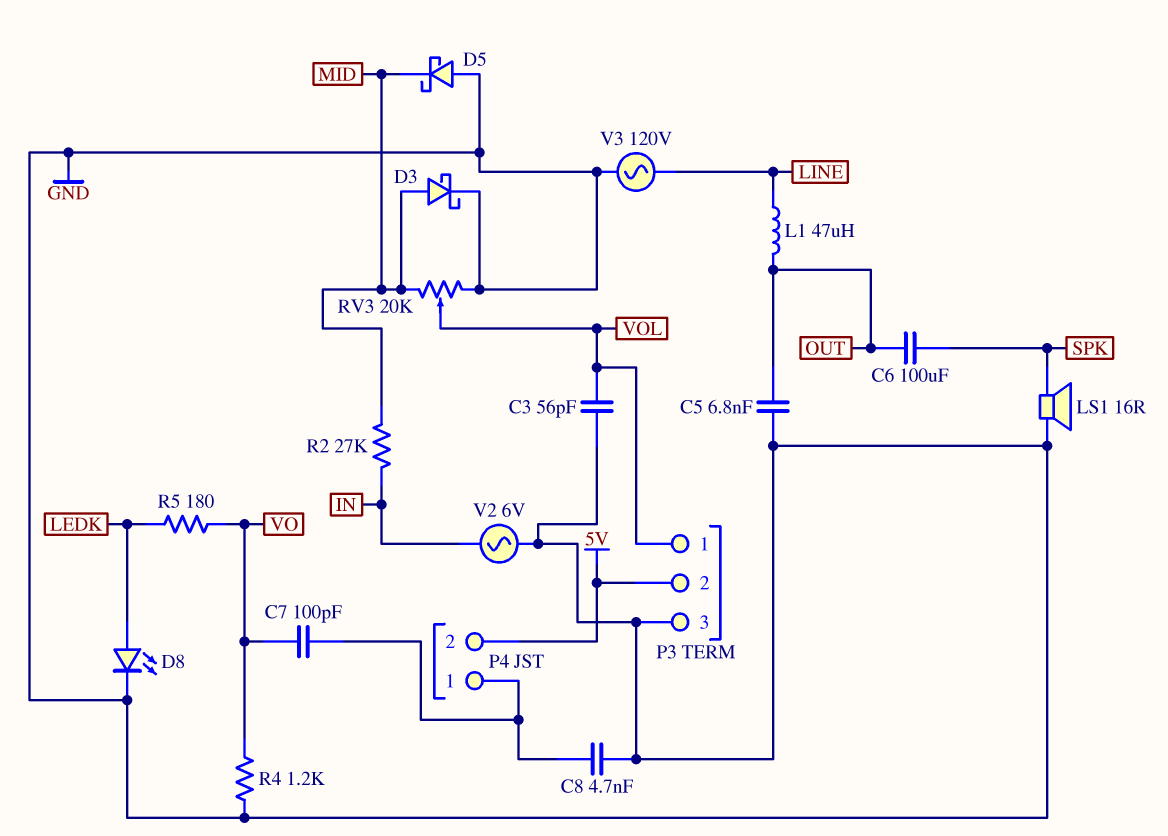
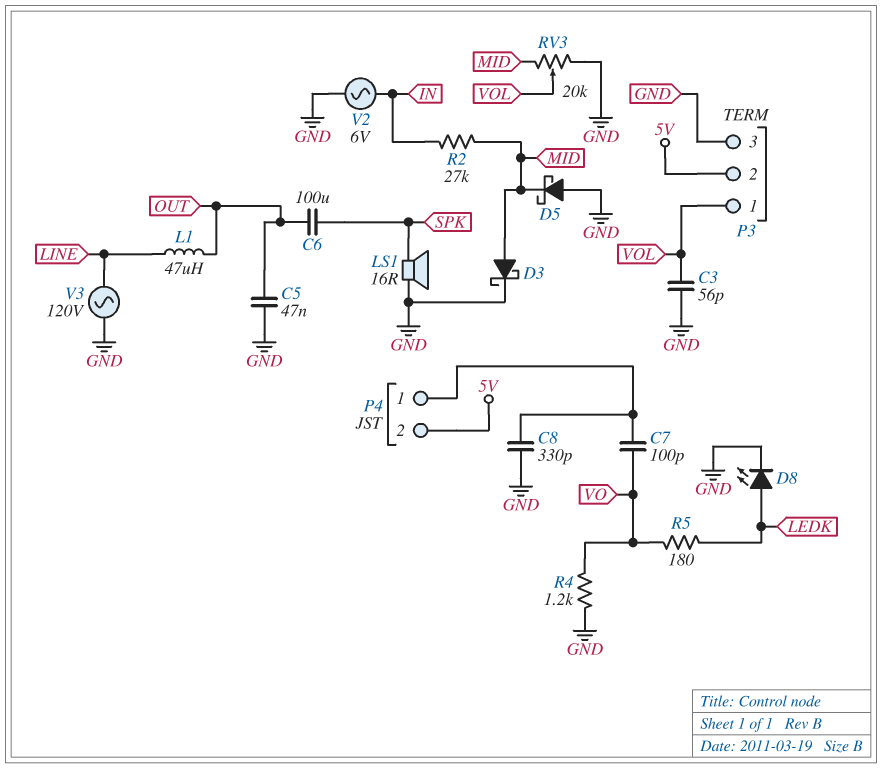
C5: 6.8nF (GND, OUT) -> 47nF (GND, OUT)
C8: 4.7nF (GND, P4/1) -> 330pF (GND, P4/1)

